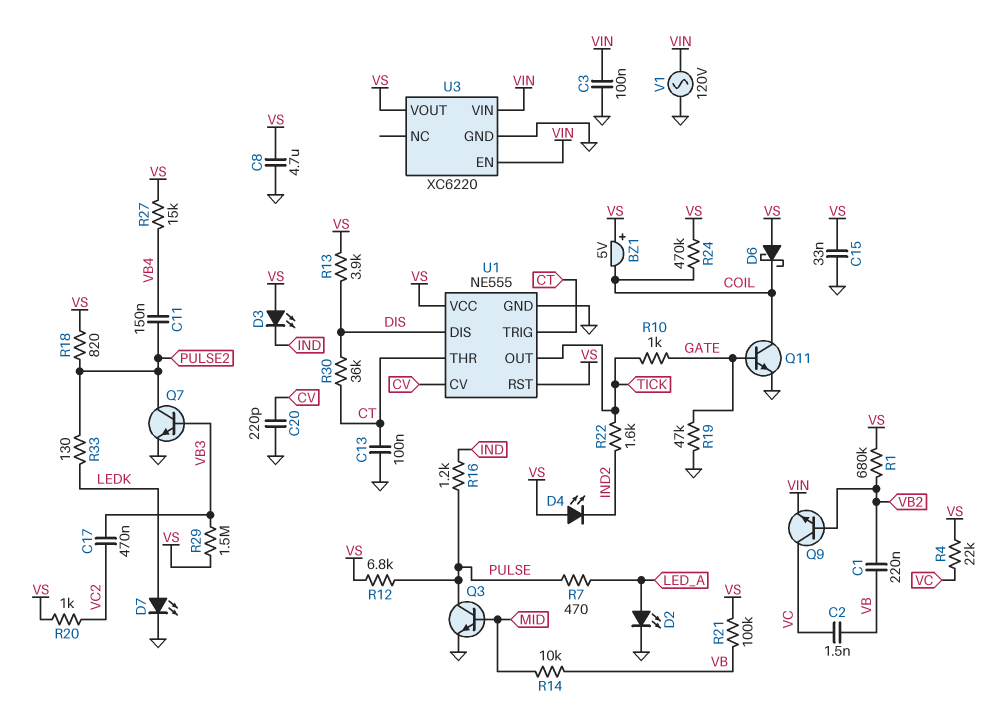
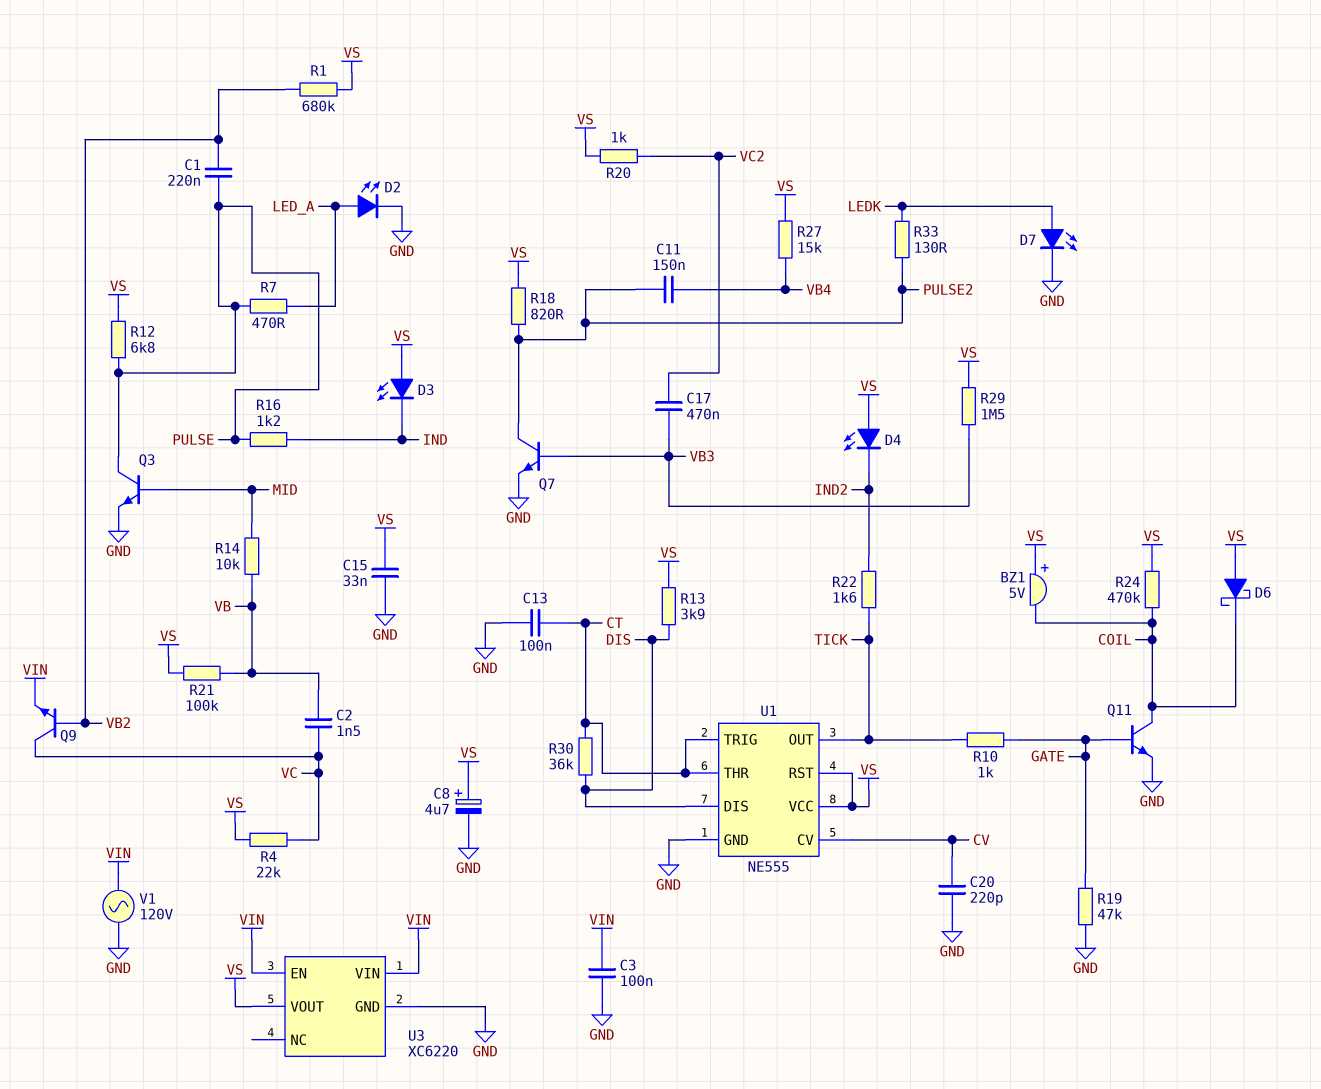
C1: 220nF (VB, VB2) -> 220nF (PULSE, VB2)
C8: 4.7uF (GND, VS) -> 4.7uF (plus VS, minus GND)

